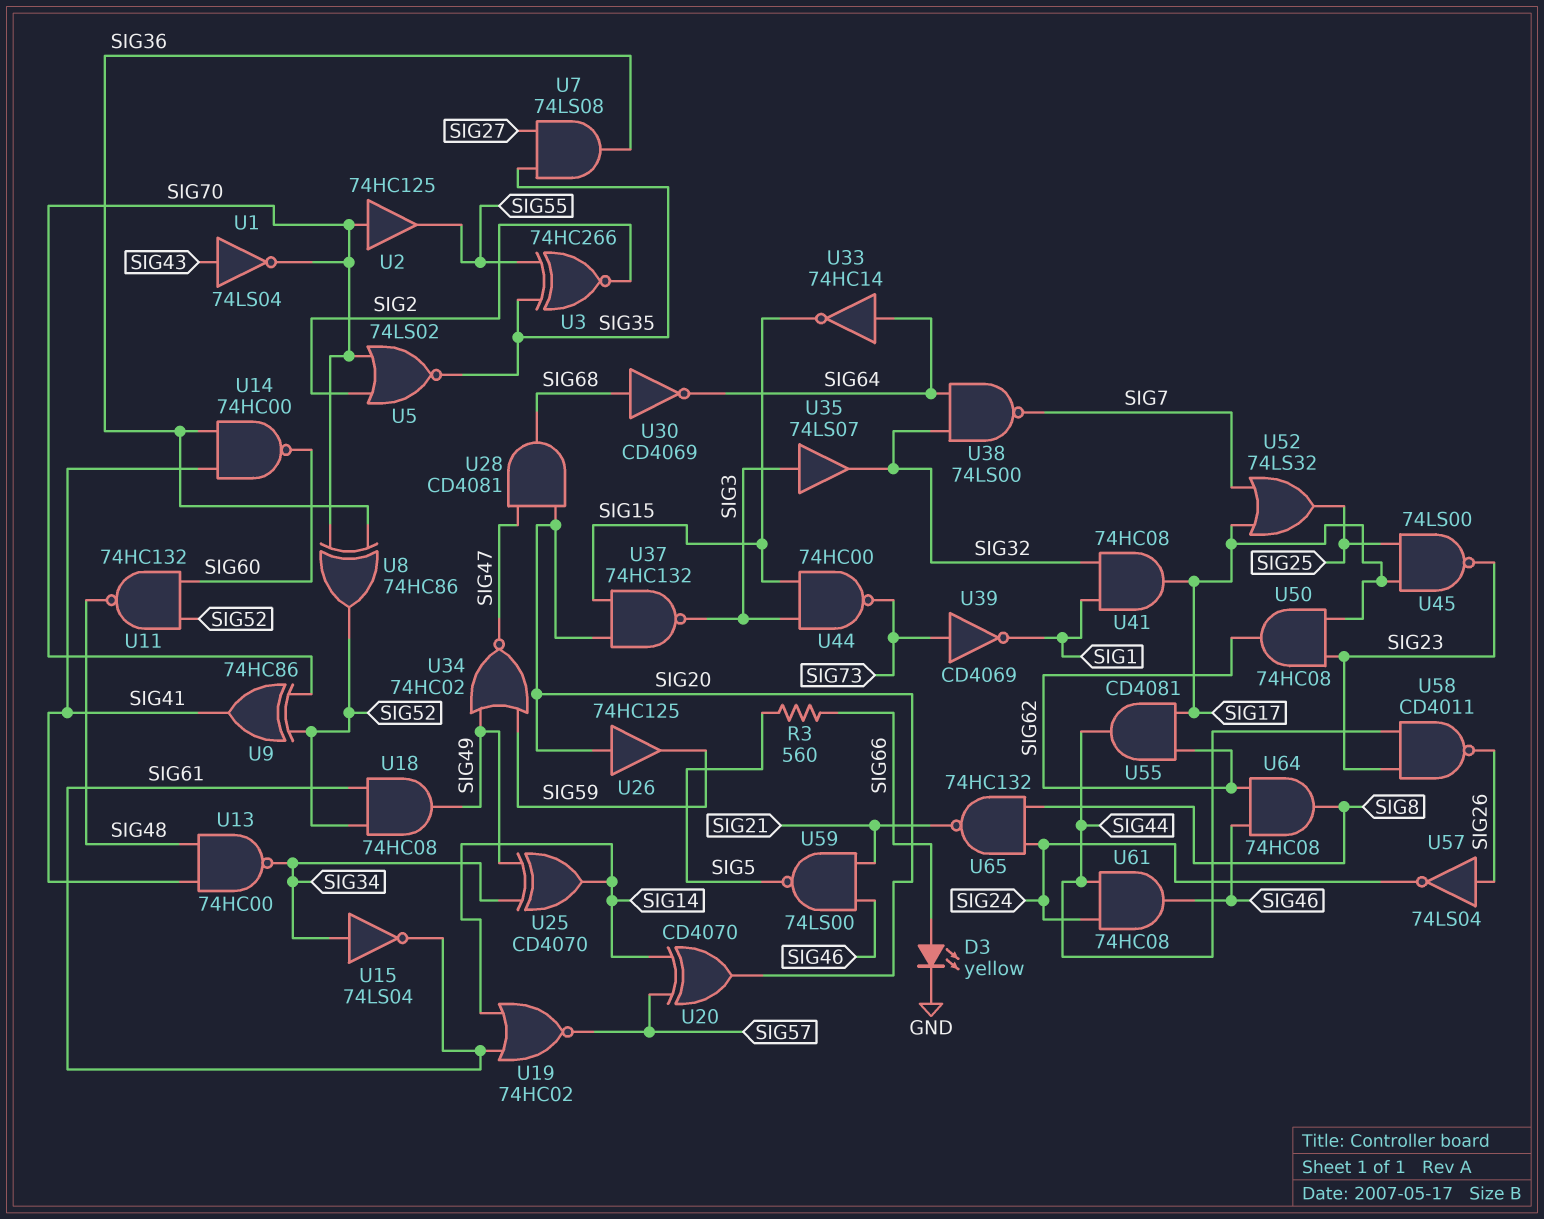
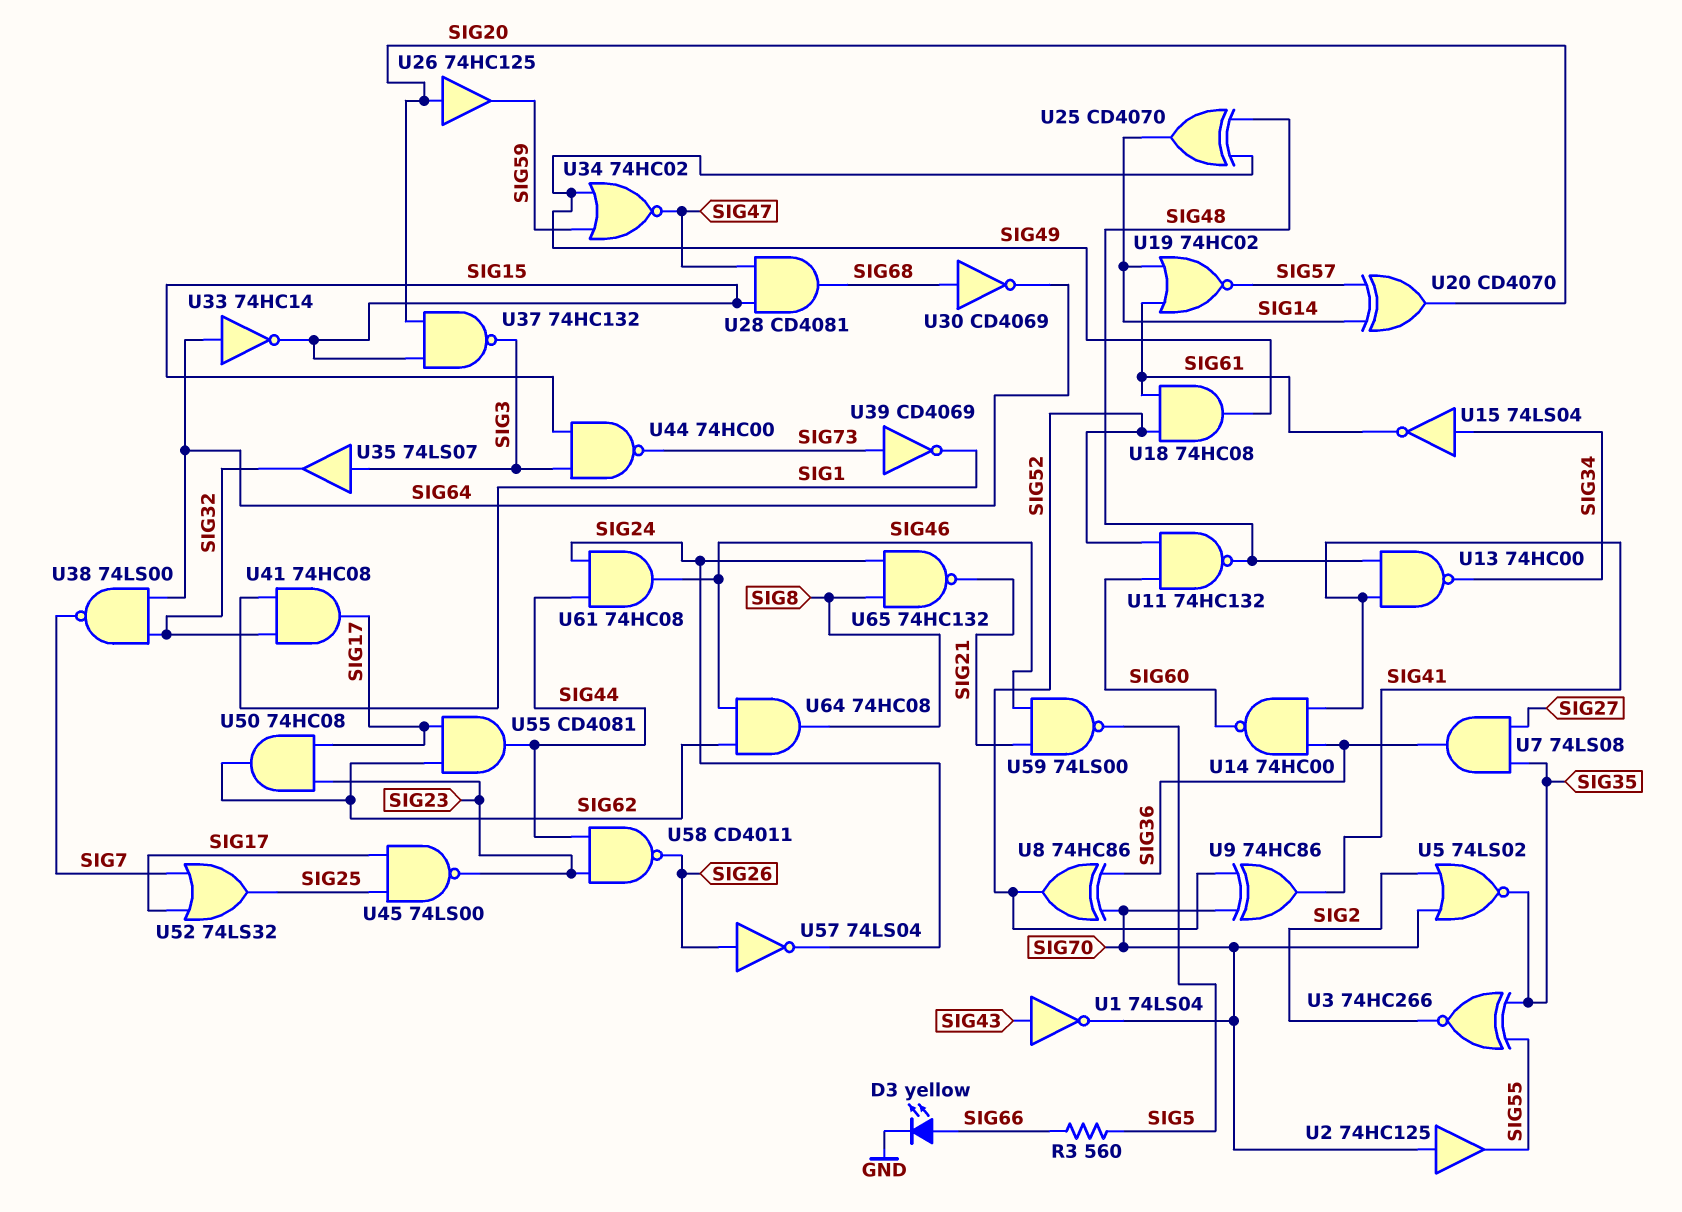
U25: XOR CD4070 (in SIG34, in SIG49, out SIG14) -> XOR CD4070 (in SIG48, in SIG49, out SIG14)
U28: AND CD4081 (in SIG20, in SIG47, out SIG68) -> AND CD4081 (in SIG15, in SIG47, out SIG68)

